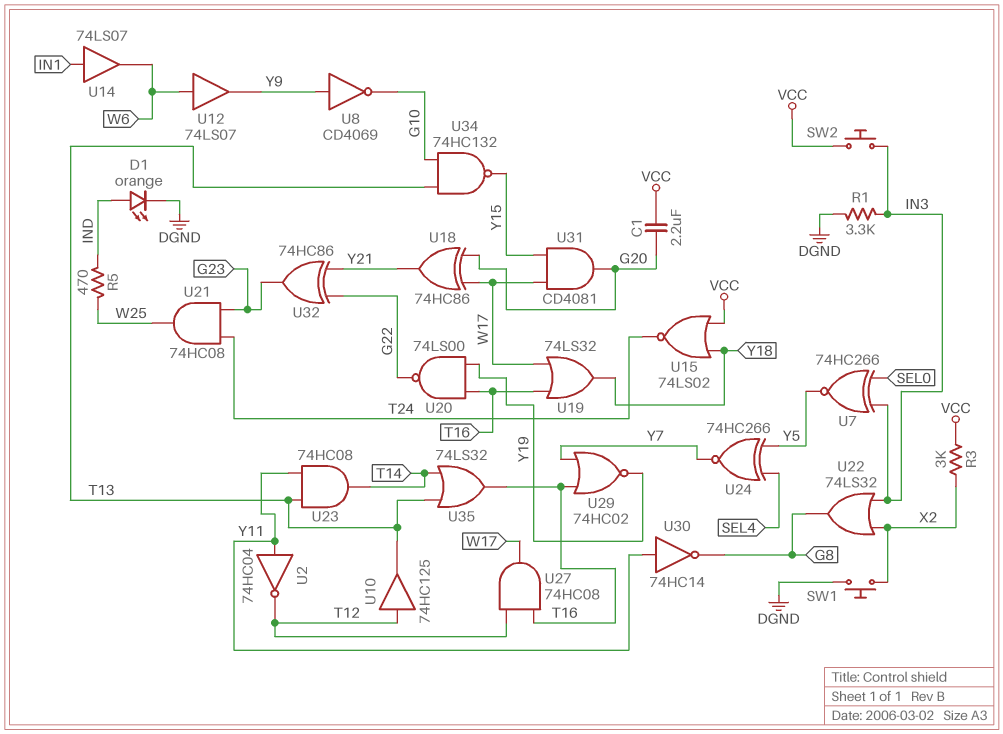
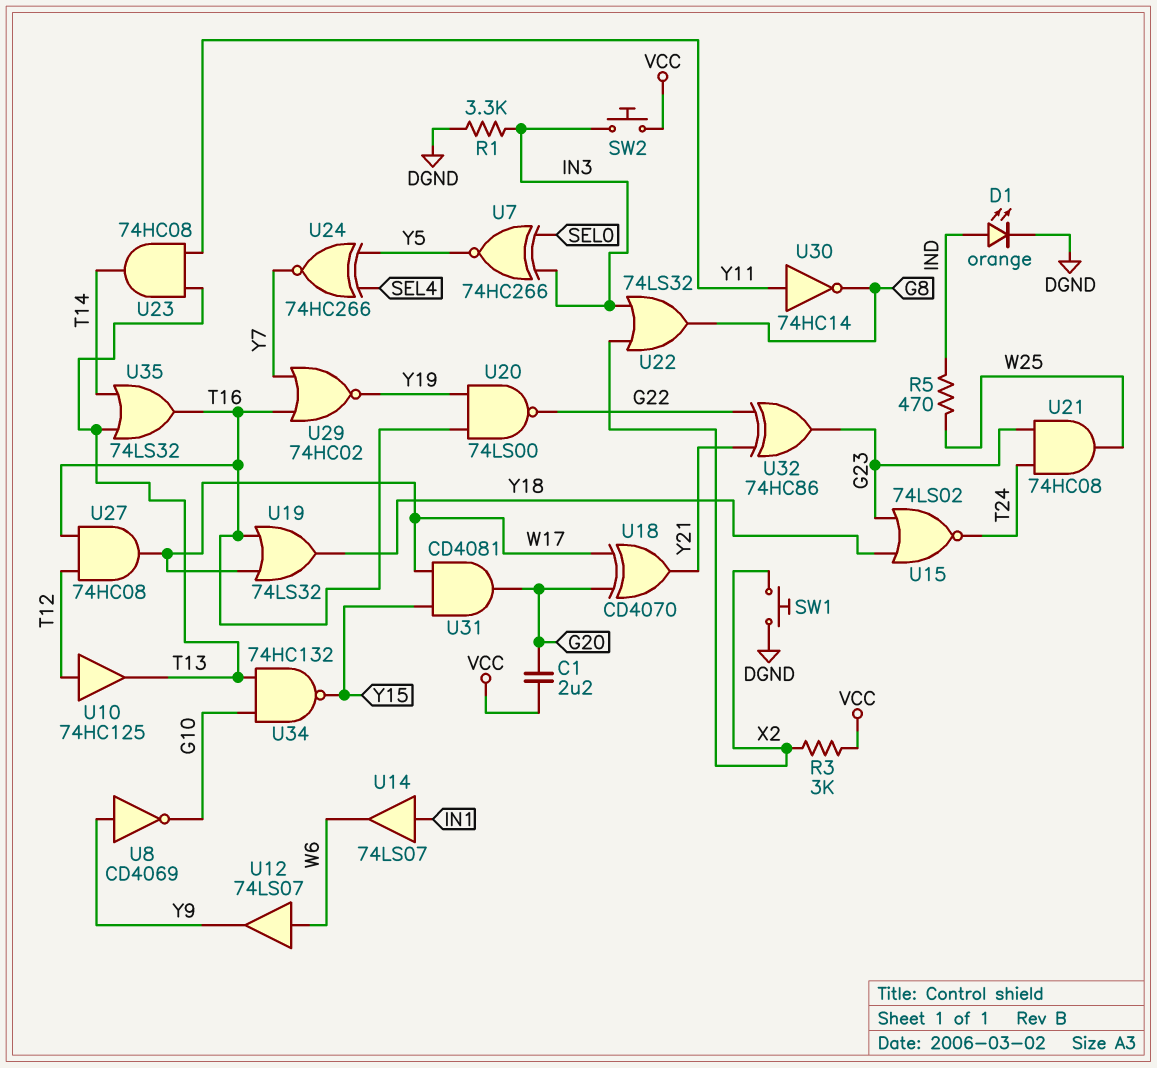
U2: NOT 74HC04 (in Y11, out T12) -> none
U15: NOR 74LS02 (in VCC, in Y18, out T24) -> NOR 74LS02 (in G23, in Y18, out T24)
U18: XOR 74HC86 (in G20, in W17, out Y21) -> XOR CD4070 (in G20, in W17, out Y21)

